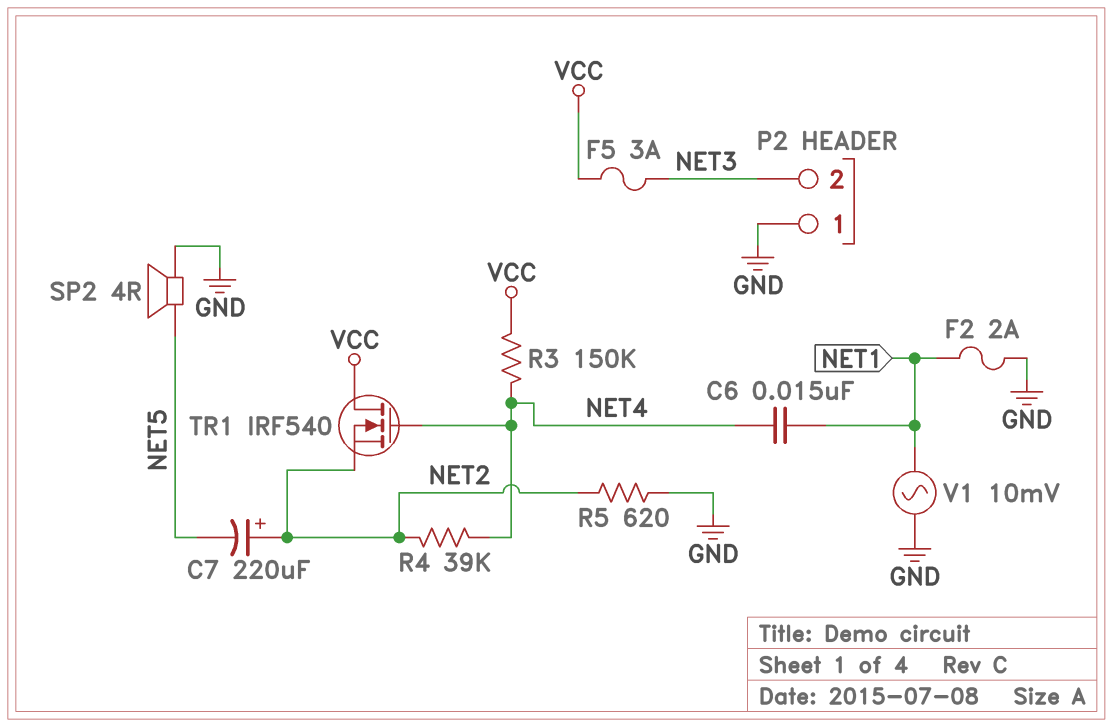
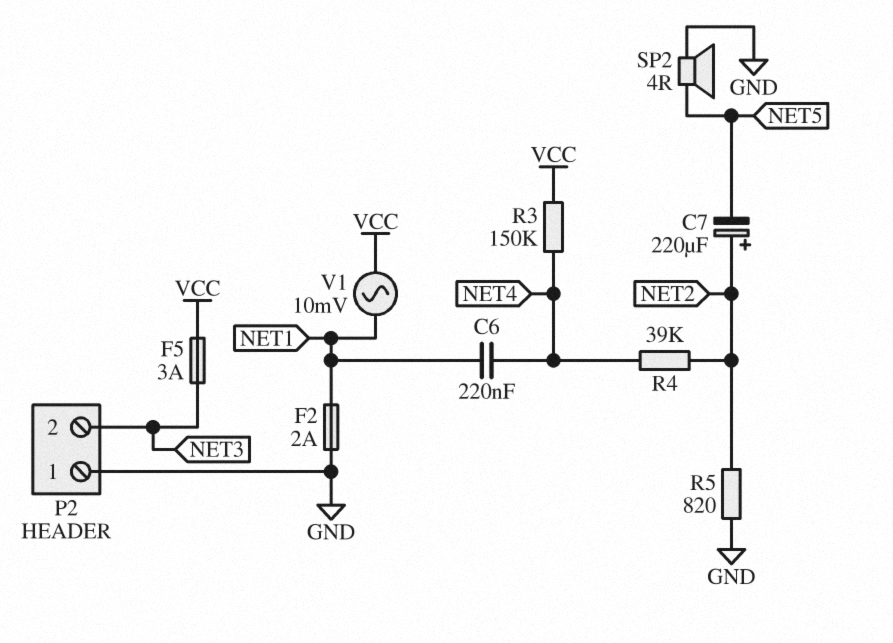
C6: 15nF (NET1, NET4) -> 220nF (NET1, NET4)
R5: 620 (GND, NET2) -> 820 (GND, NET2)
TR1: NMOS IRF540 (G NET4, D VCC, S NET2) -> none
V1: AC 10mV (GND, NET1) -> AC 10mV (NET1, VCC)

